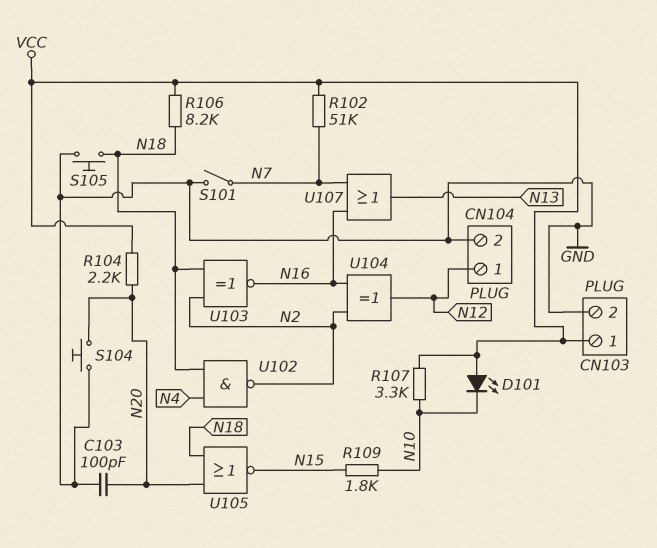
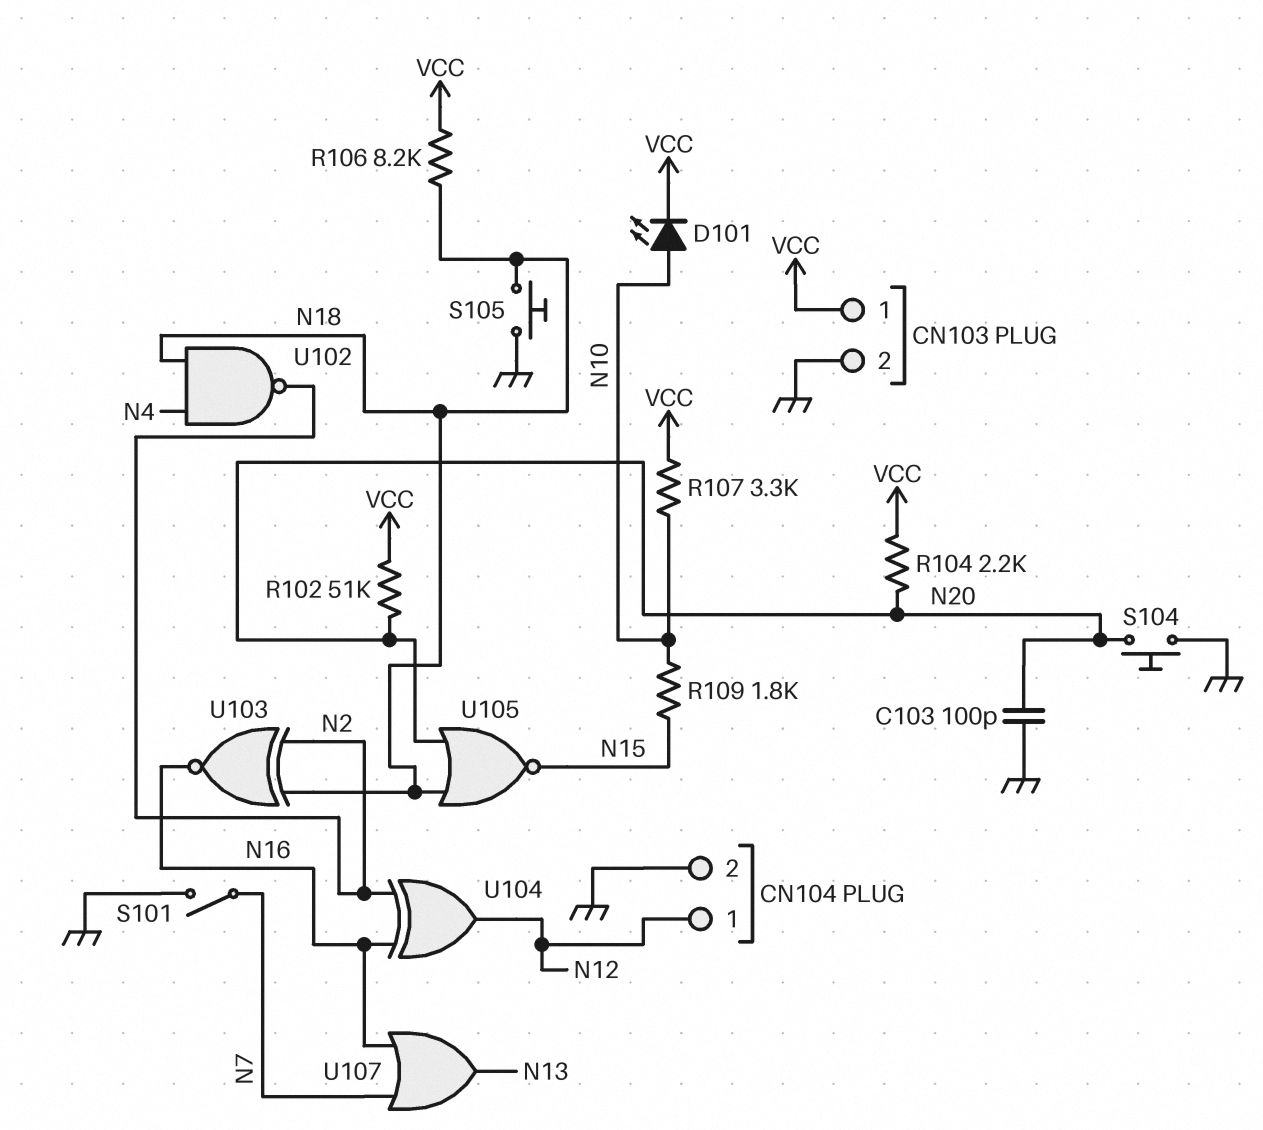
D101: LED (A VCC, K N10) -> LED (A N10, K VCC)
R102: 51k (N7, VCC) -> 51k (N20, VCC)

